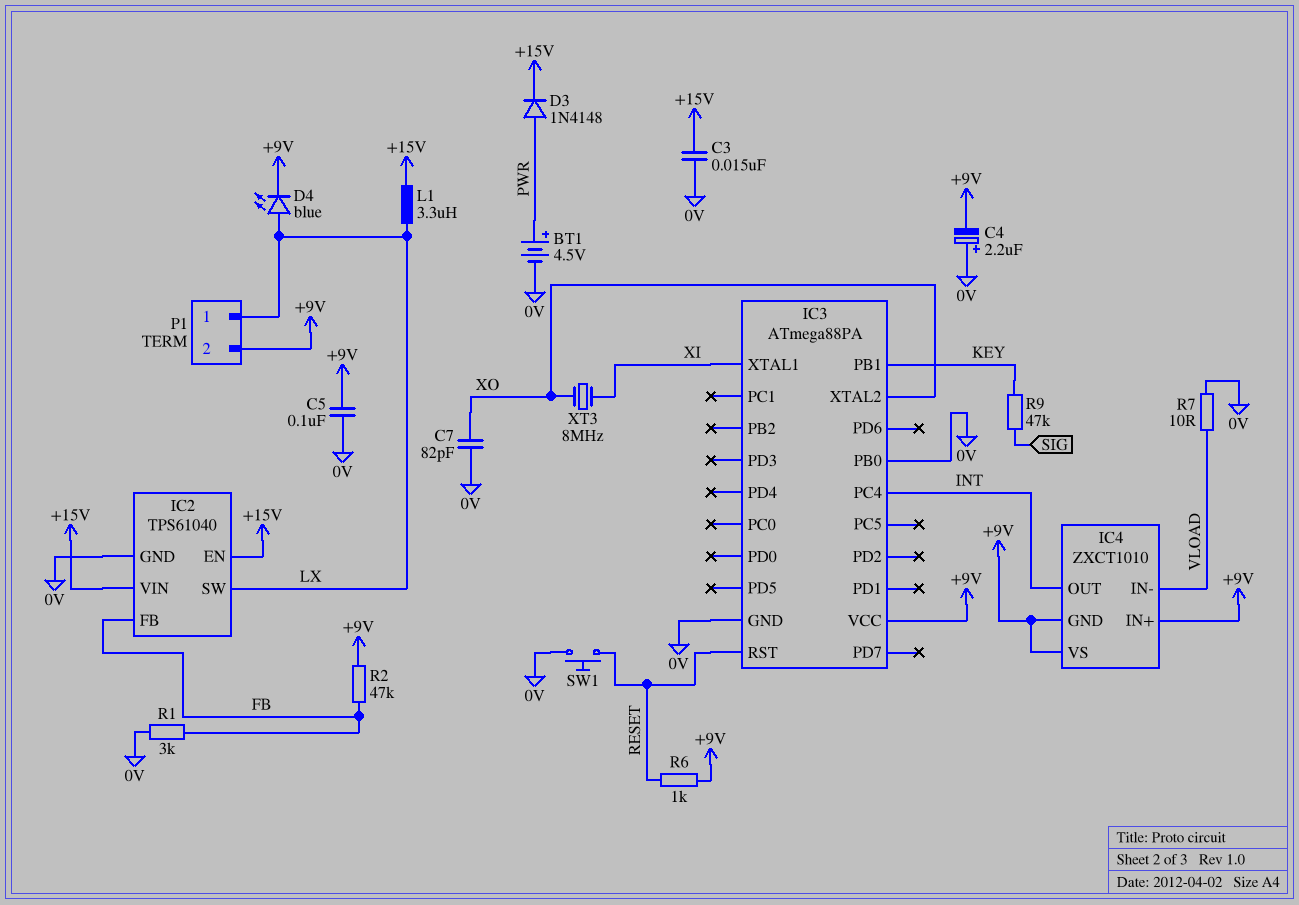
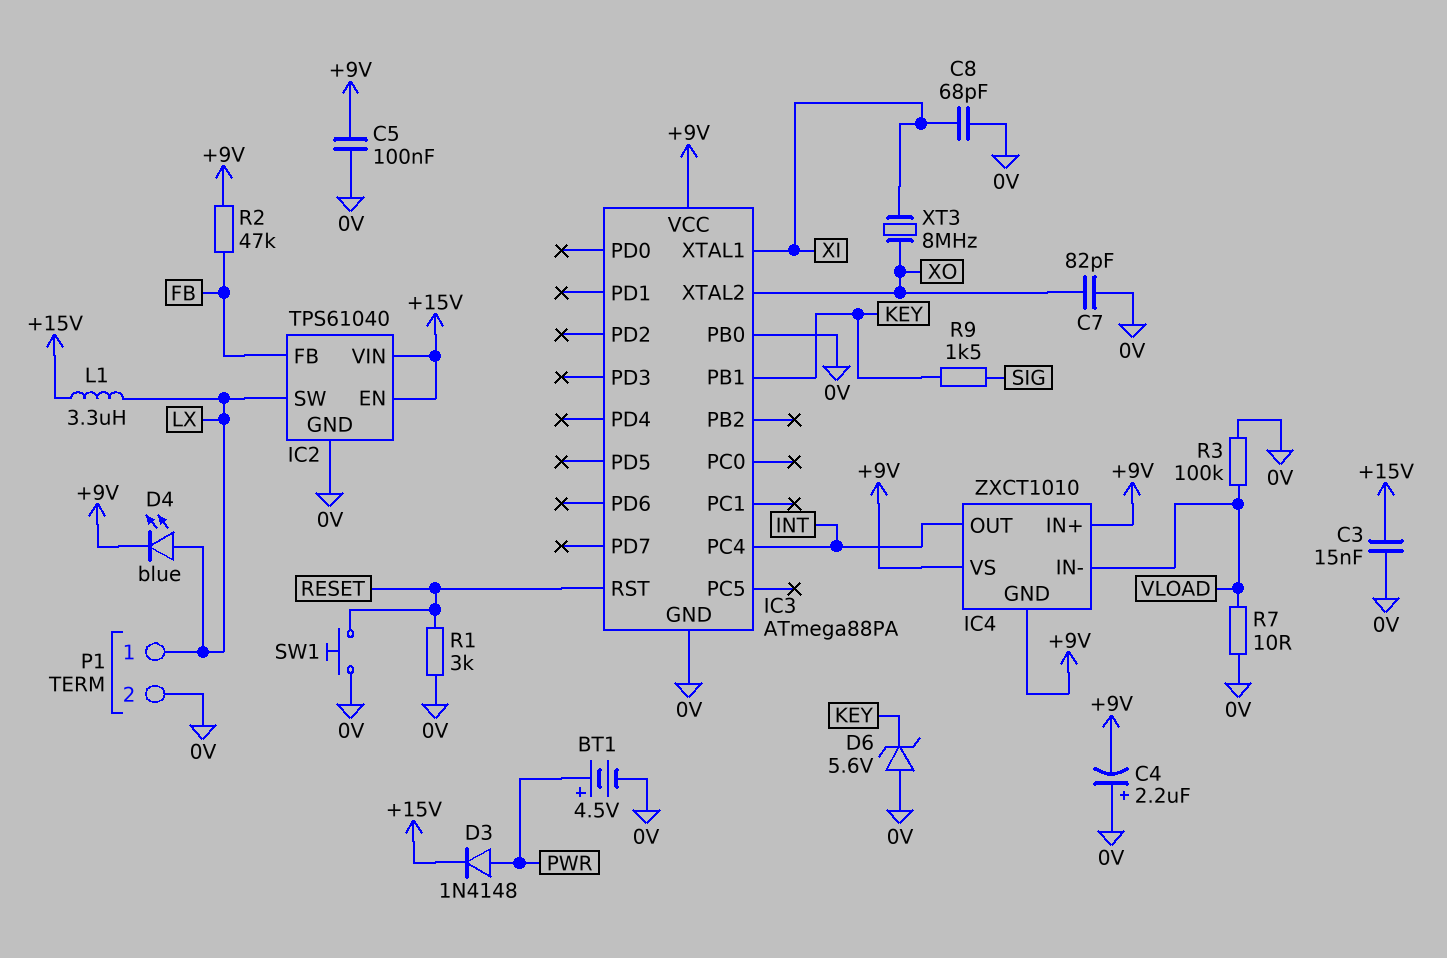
C8: none -> 68pF (0V, XI)
D6: none -> zener 5.6V (A 0V, K KEY)
P1 pin 2: +9V -> 0V
R1: 3k (0V, FB) -> 3k (0V, RESET)
R3: none -> 100k (0V, VLOAD)
R6: 1k (+9V, RESET) -> none
R9: 47k (KEY, SIG) -> 1.5k (KEY, SIG)

